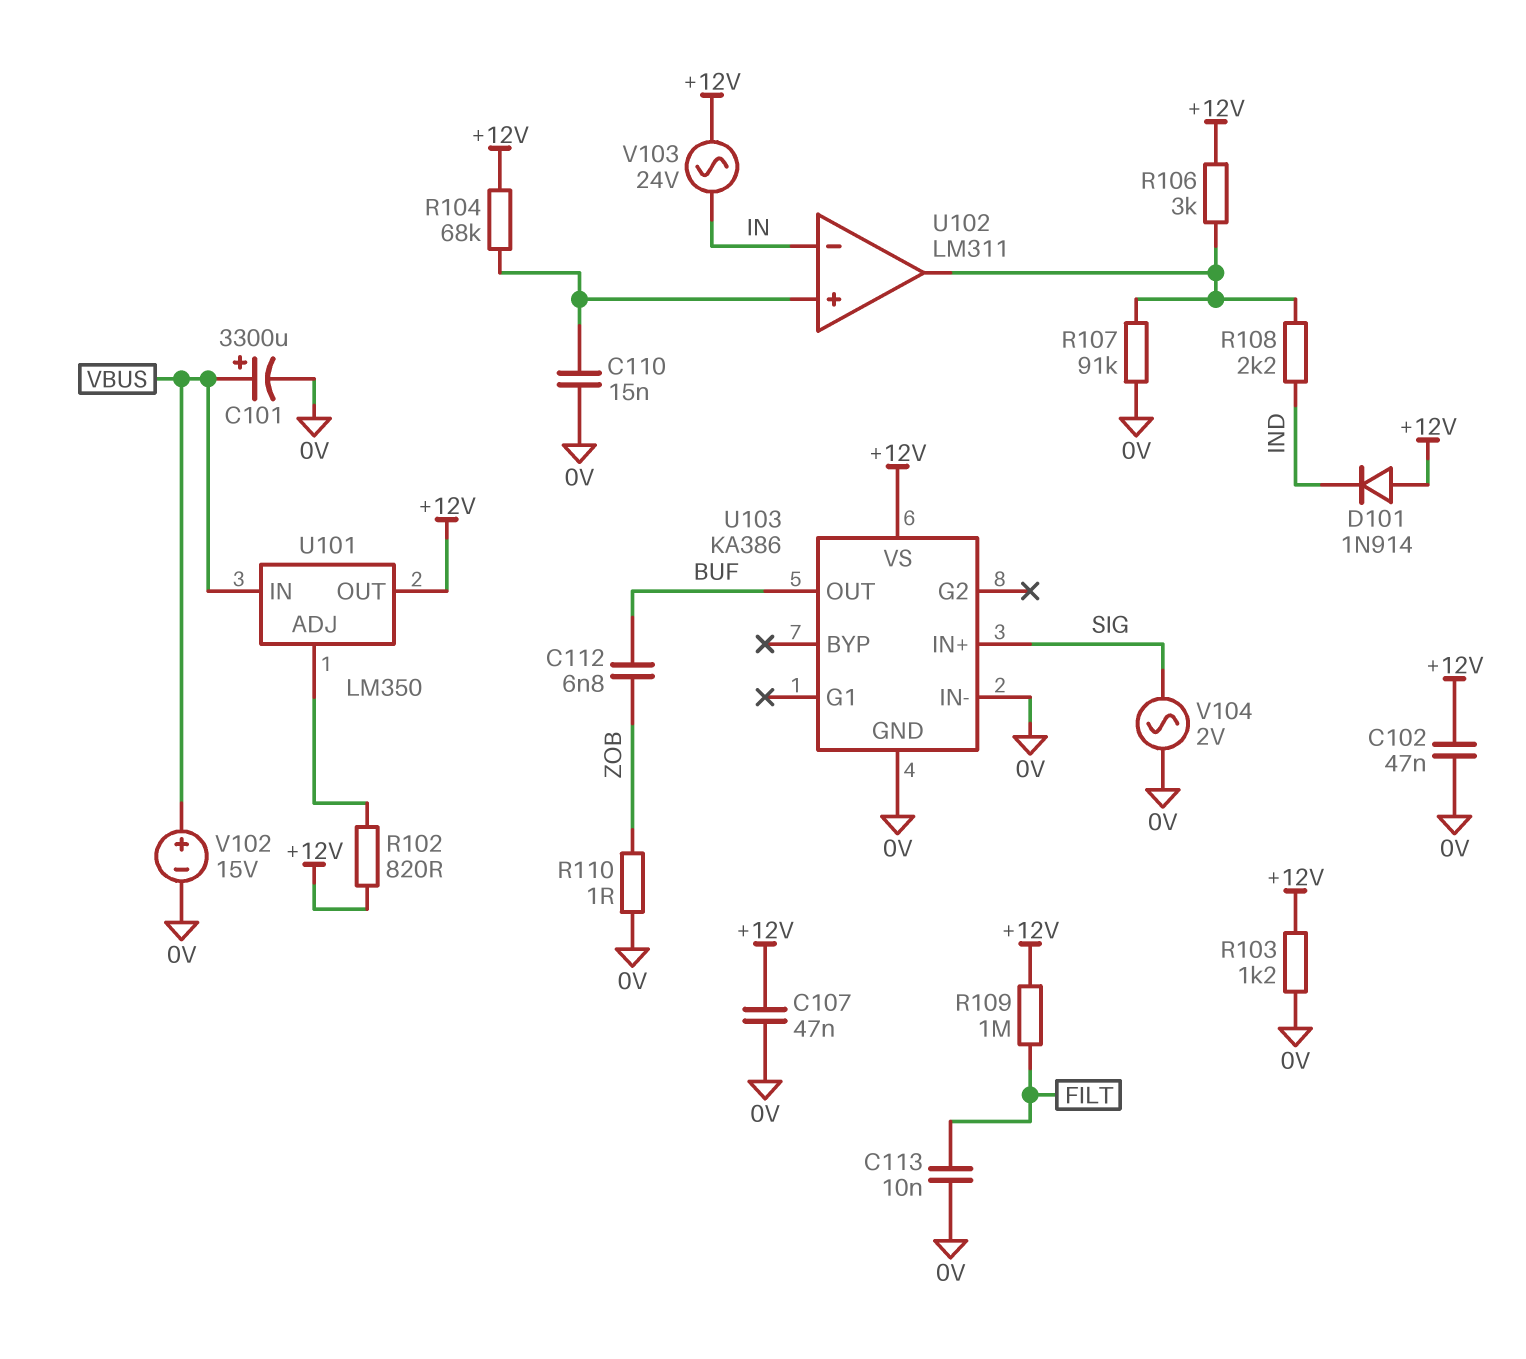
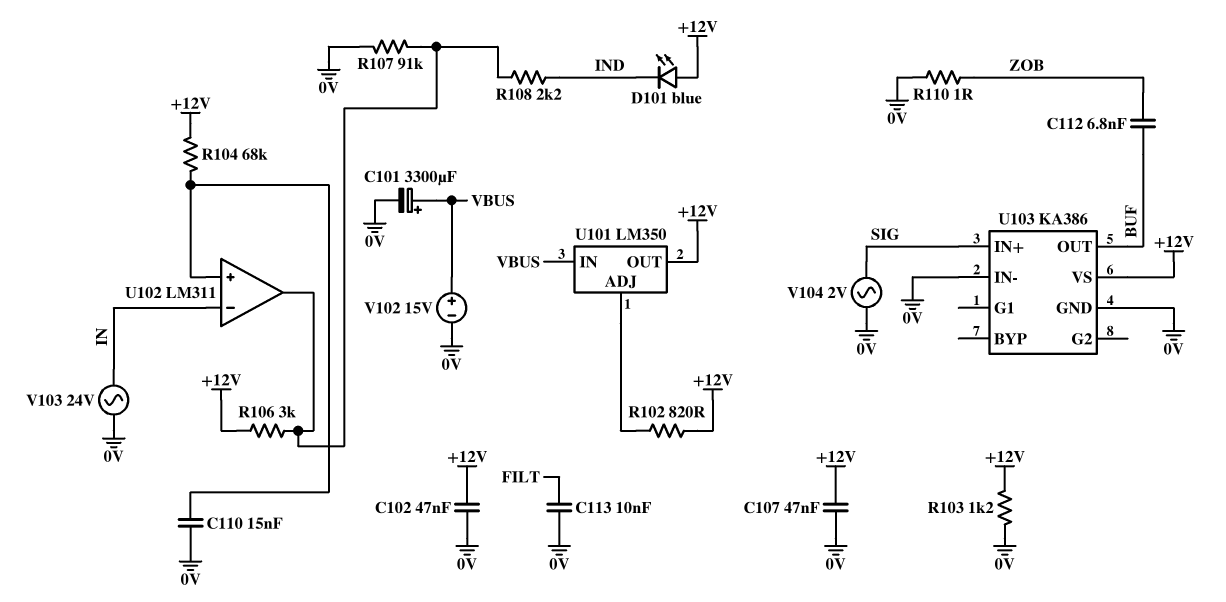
D101: diode 1N914 (A +12V, K IND) -> LED blue (A +12V, K IND)
R109: 1M (+12V, FILT) -> none
V103: AC 24V (+12V, IN) -> AC 24V (0V, IN)

